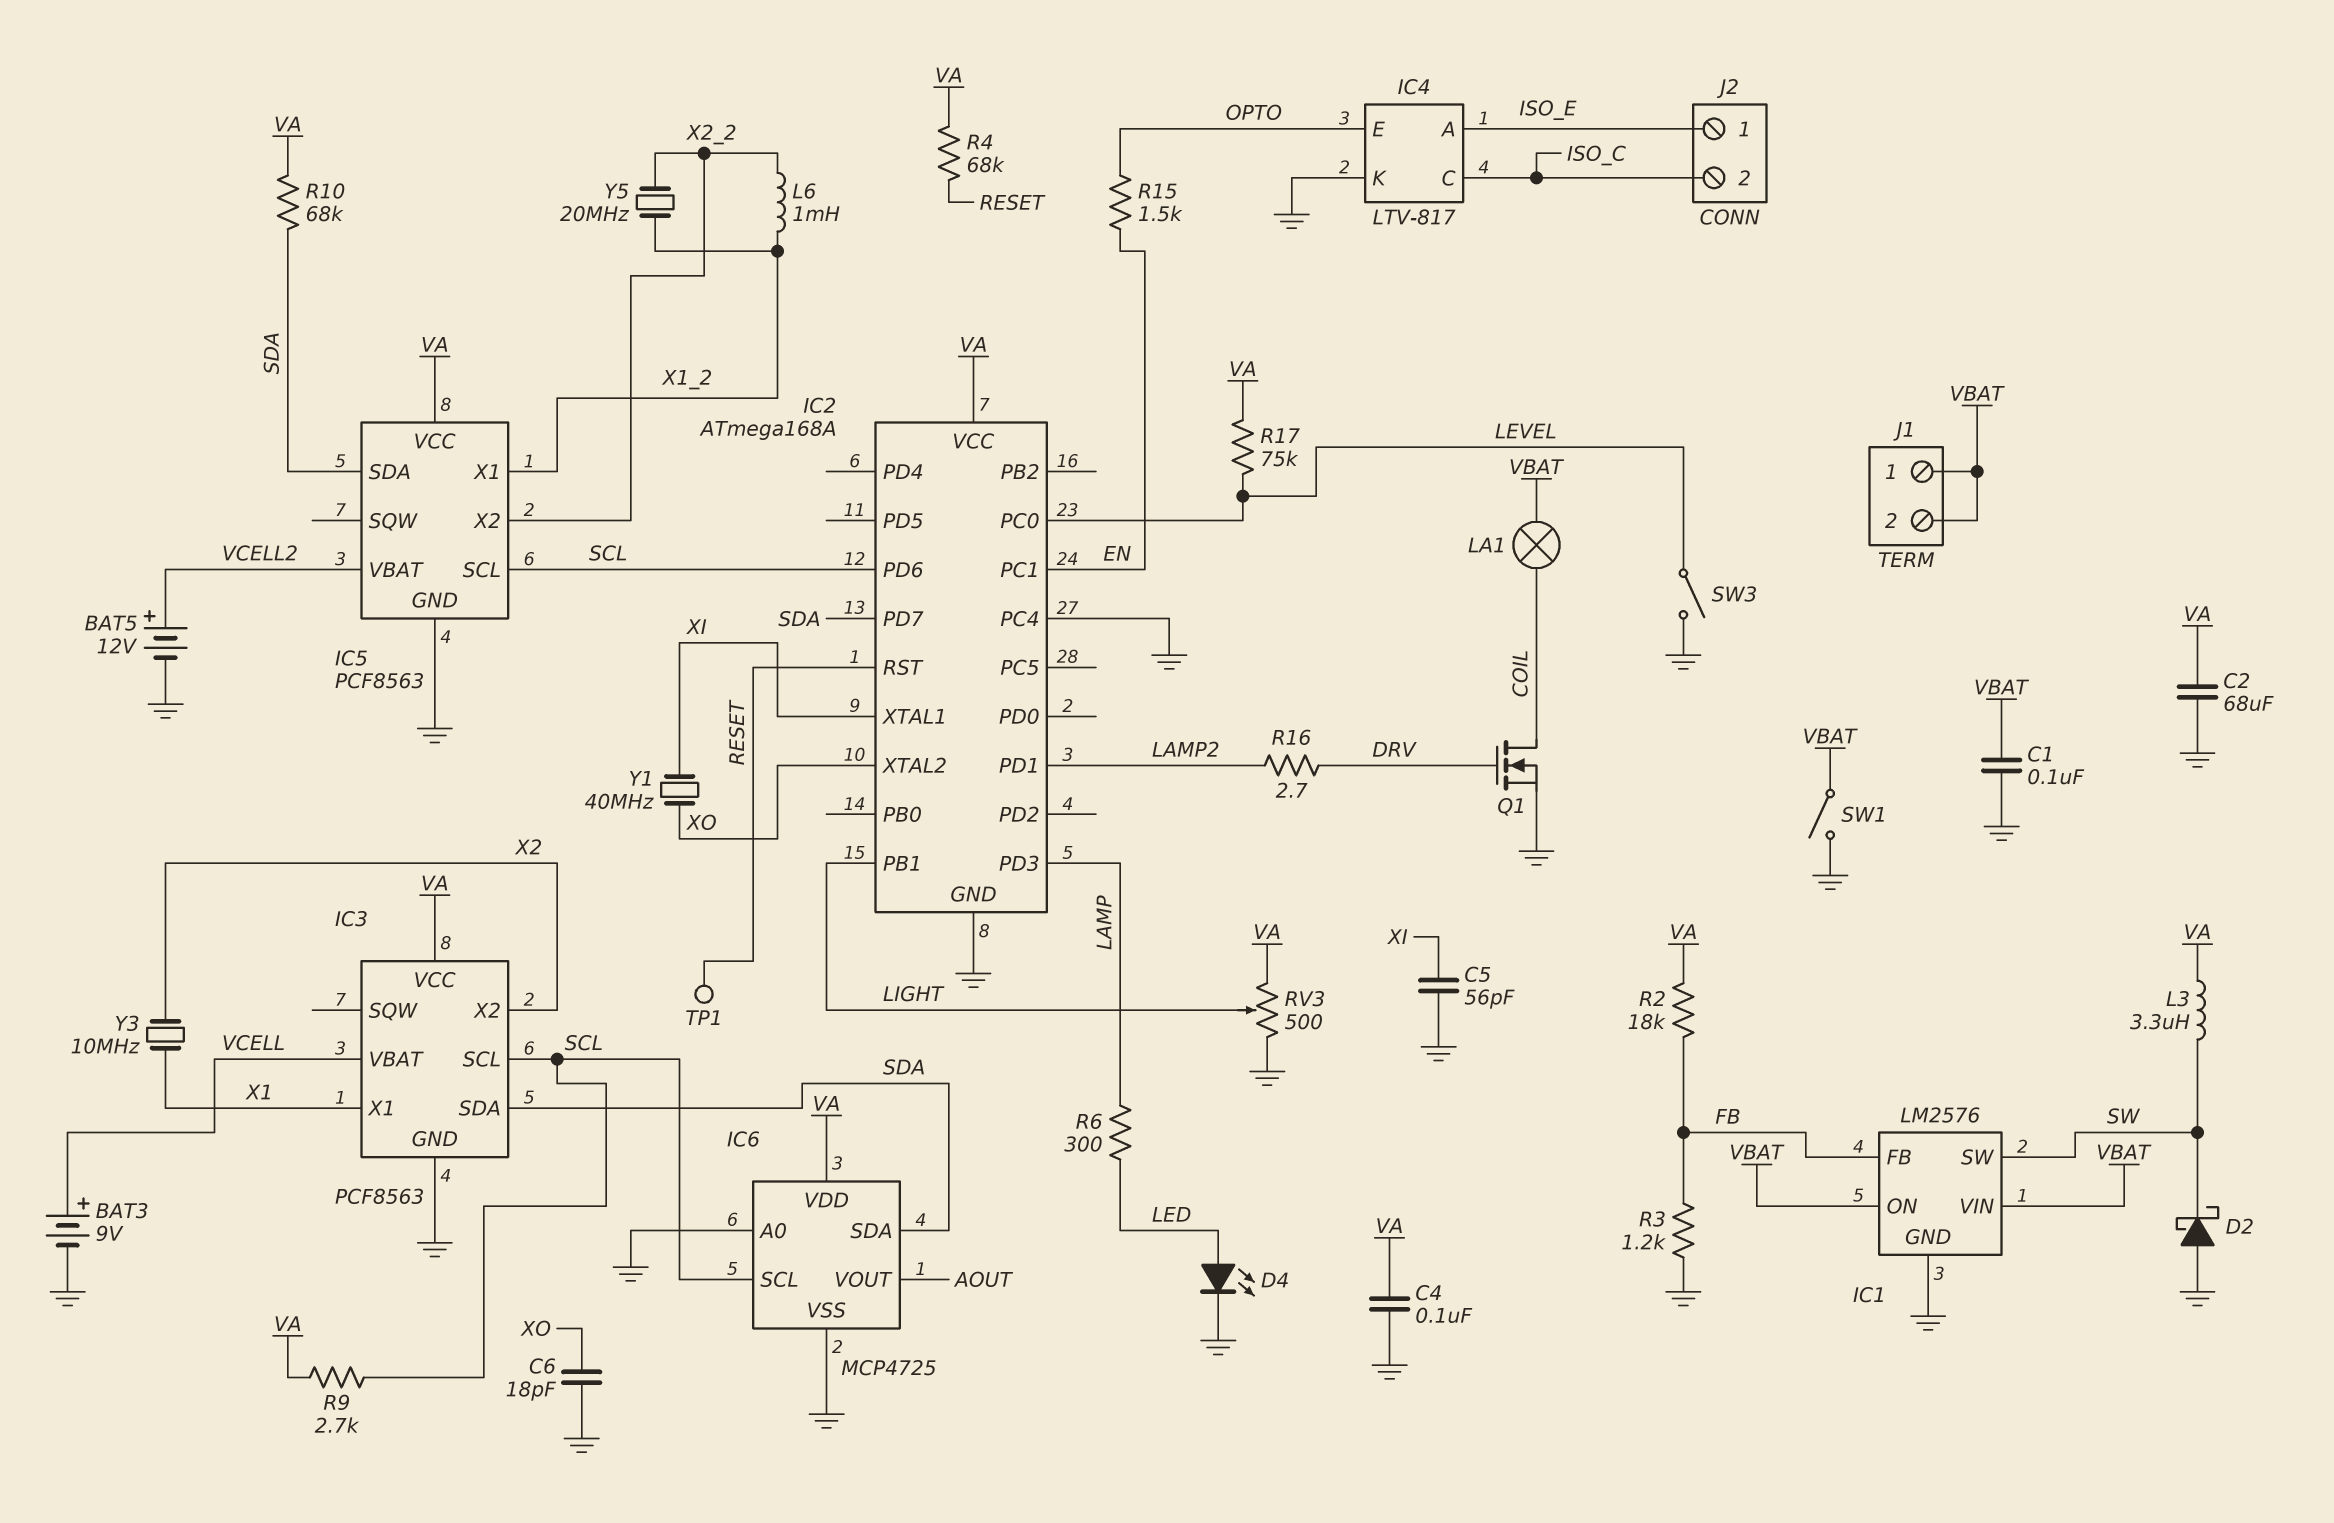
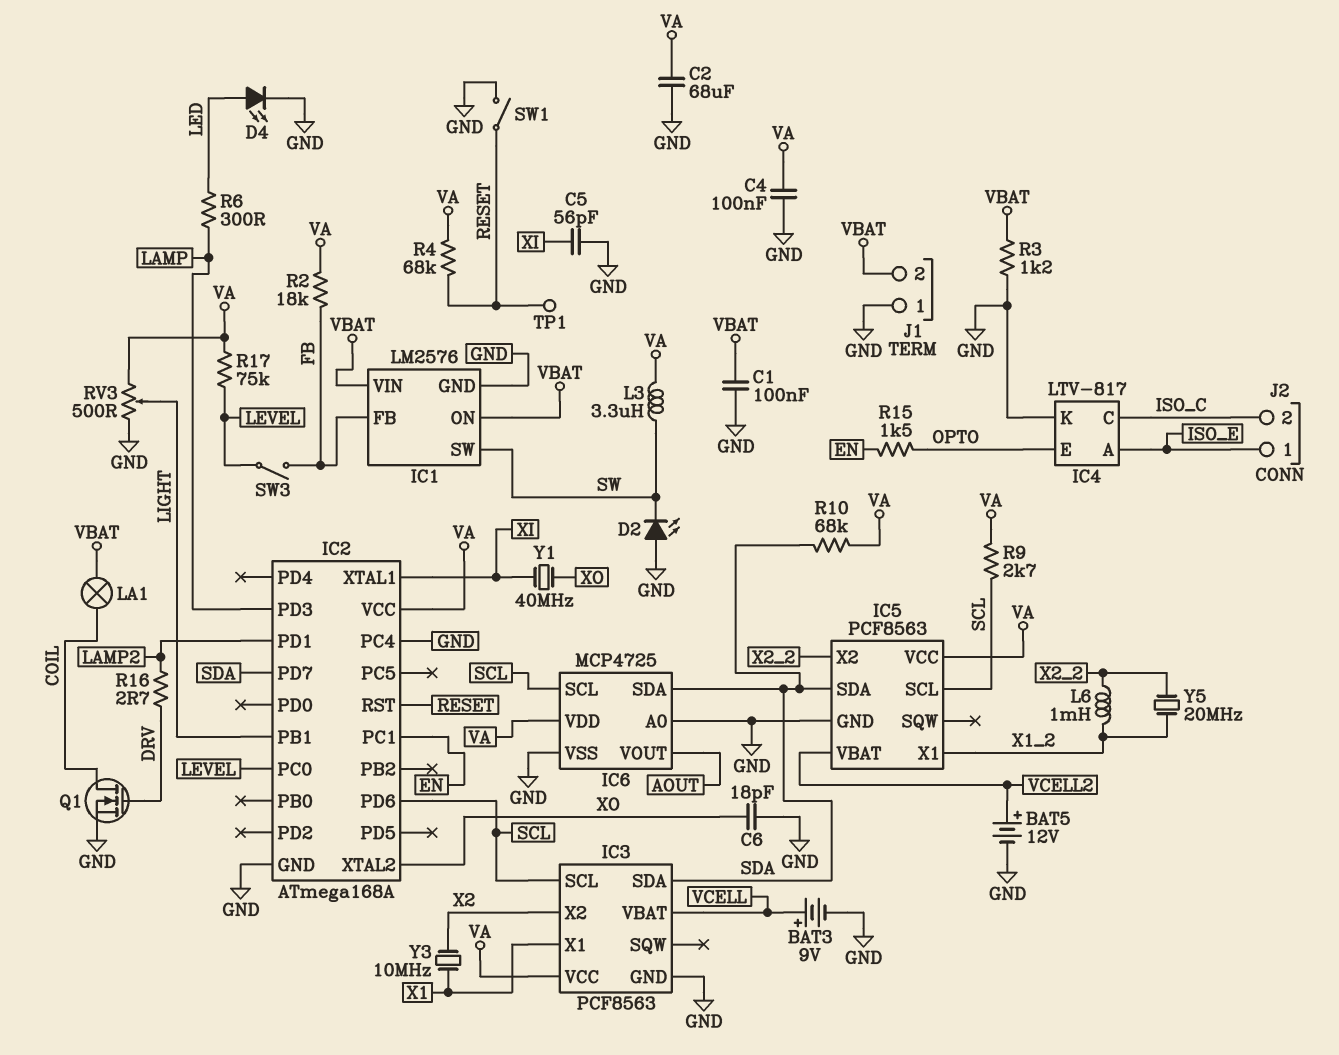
D2: schottky (A GND, K SW) -> LED (A GND, K SW)
J1 pin 1: VBAT -> GND
R3: 1.2k (FB, GND) -> 1.2k (GND, VBAT)
SW1: switch (GND, VBAT) -> switch (GND, RESET)
SW3: switch (GND, LEVEL) -> switch (FB, LEVEL)

